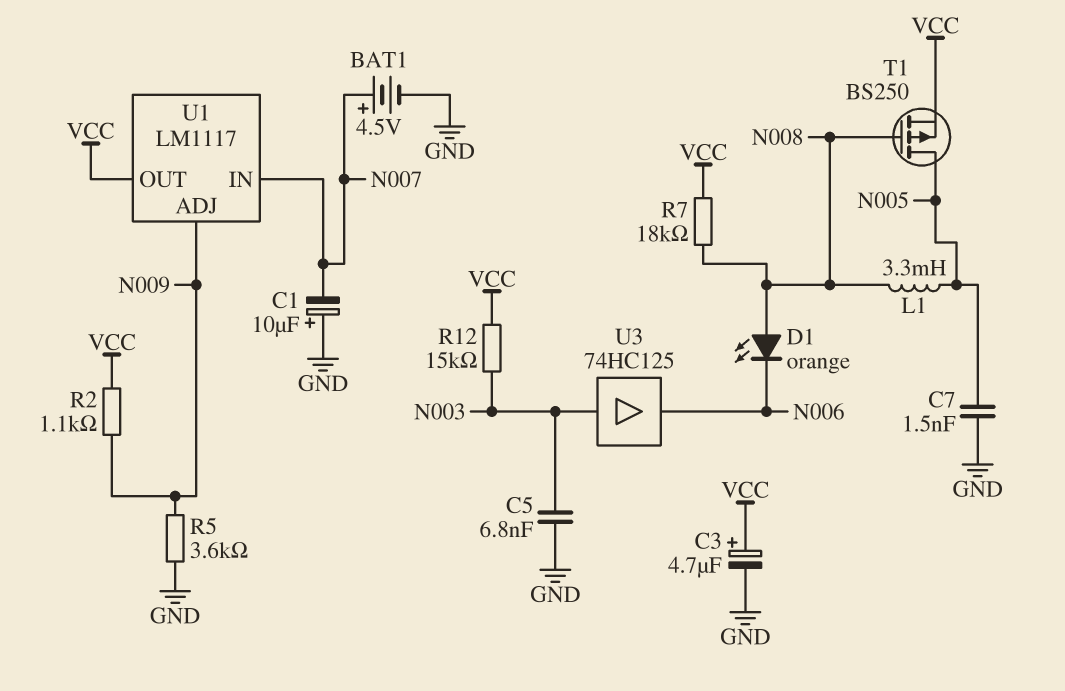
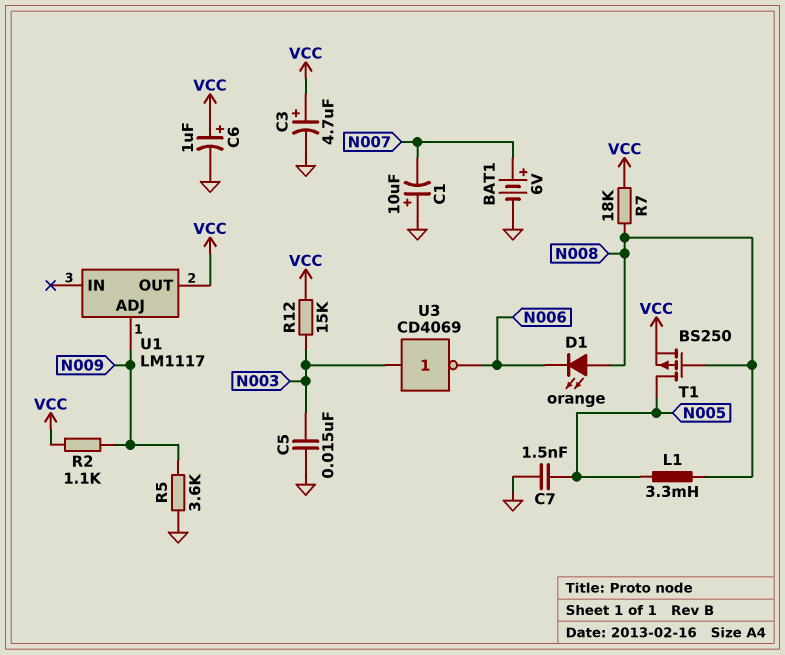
BAT1: 4.5V (plus N007, minus GND) -> 6V (plus N007, minus GND)
C5: 6.8nF (GND, N003) -> 15nF (GND, N003)
C6: none -> 1uF (plus VCC, minus GND)
U1 pin IN: N007 -> none
U3: buffer 74HC125 (in N003, out N006) -> NOT CD4069 (in N003, out N006)

